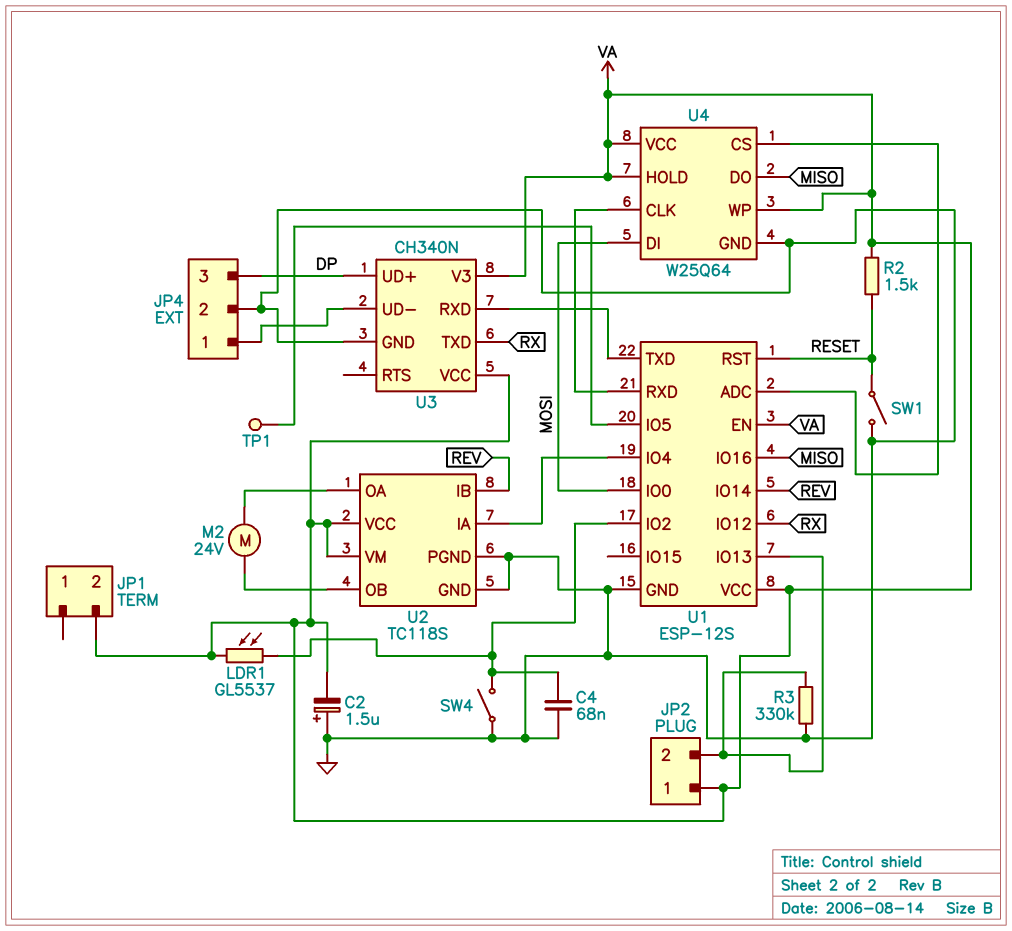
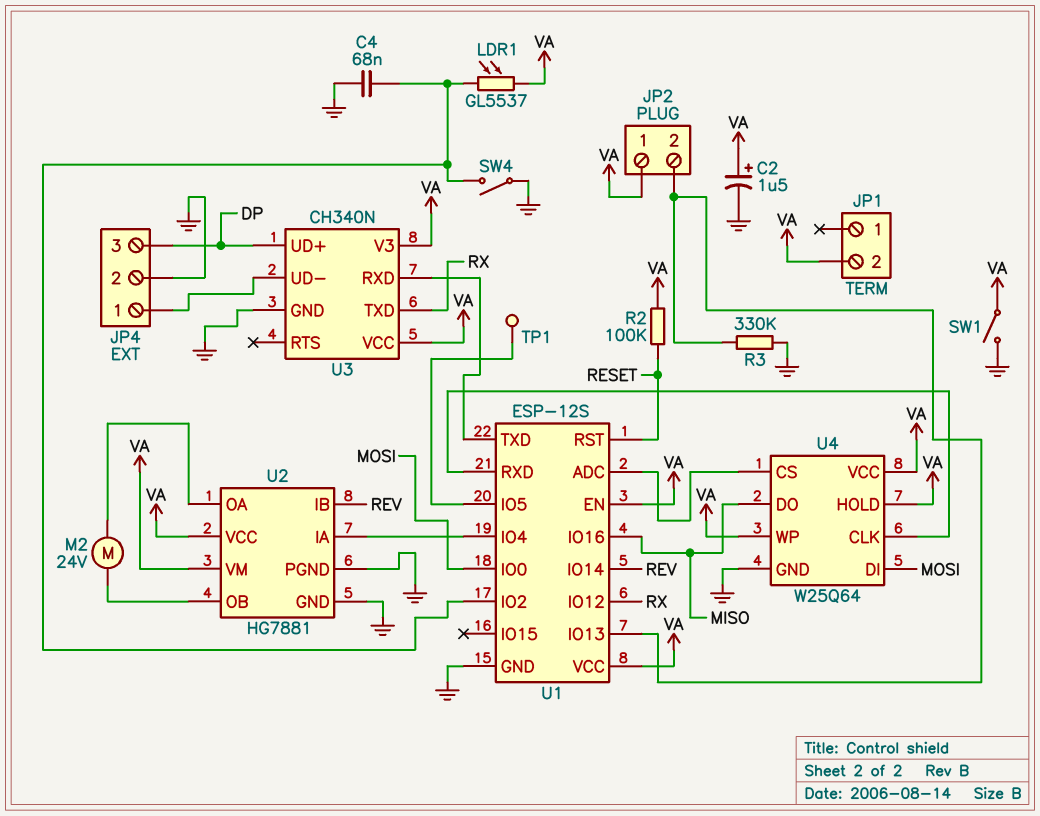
C2: 1.5uF (plus GND, minus VA) -> 1.5uF (plus VA, minus GND)
R2: 1.5k (RESET, VA) -> 100k (RESET, VA)
SW1: switch (GND, RESET) -> switch (GND, VA)
U2: TC118S -> HG7881

